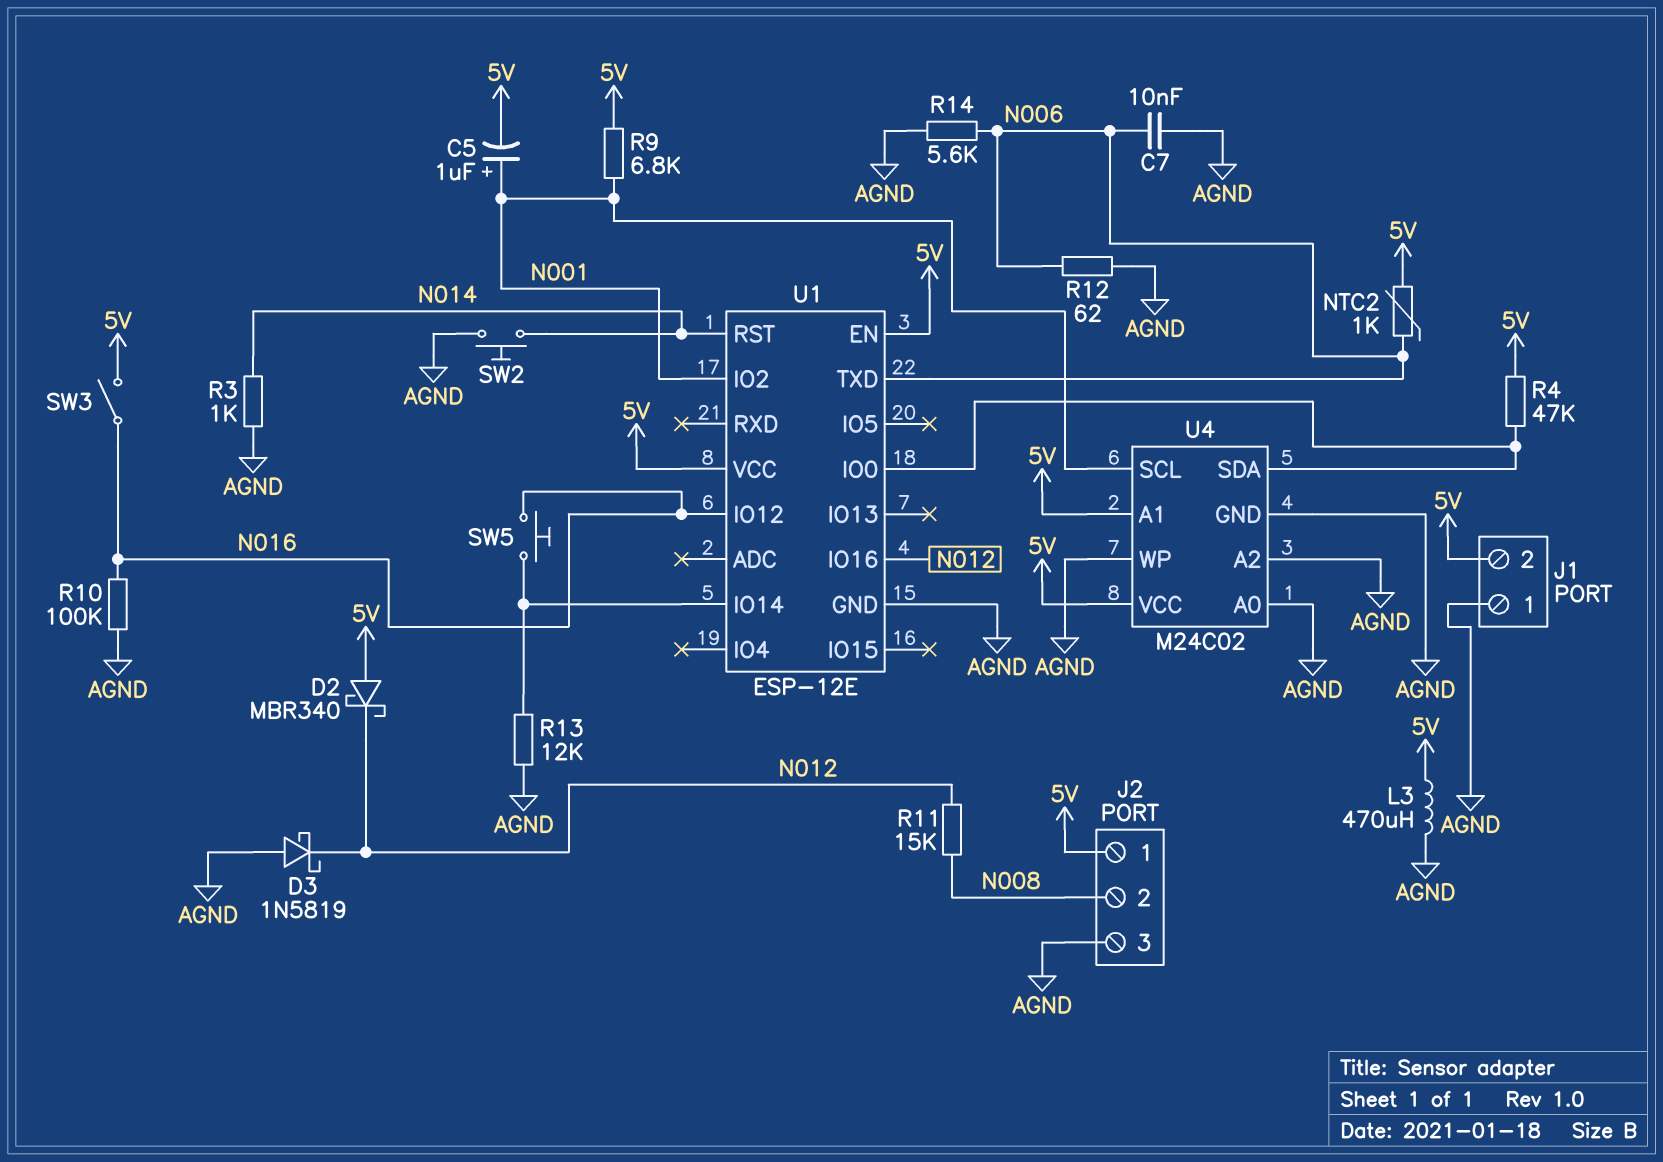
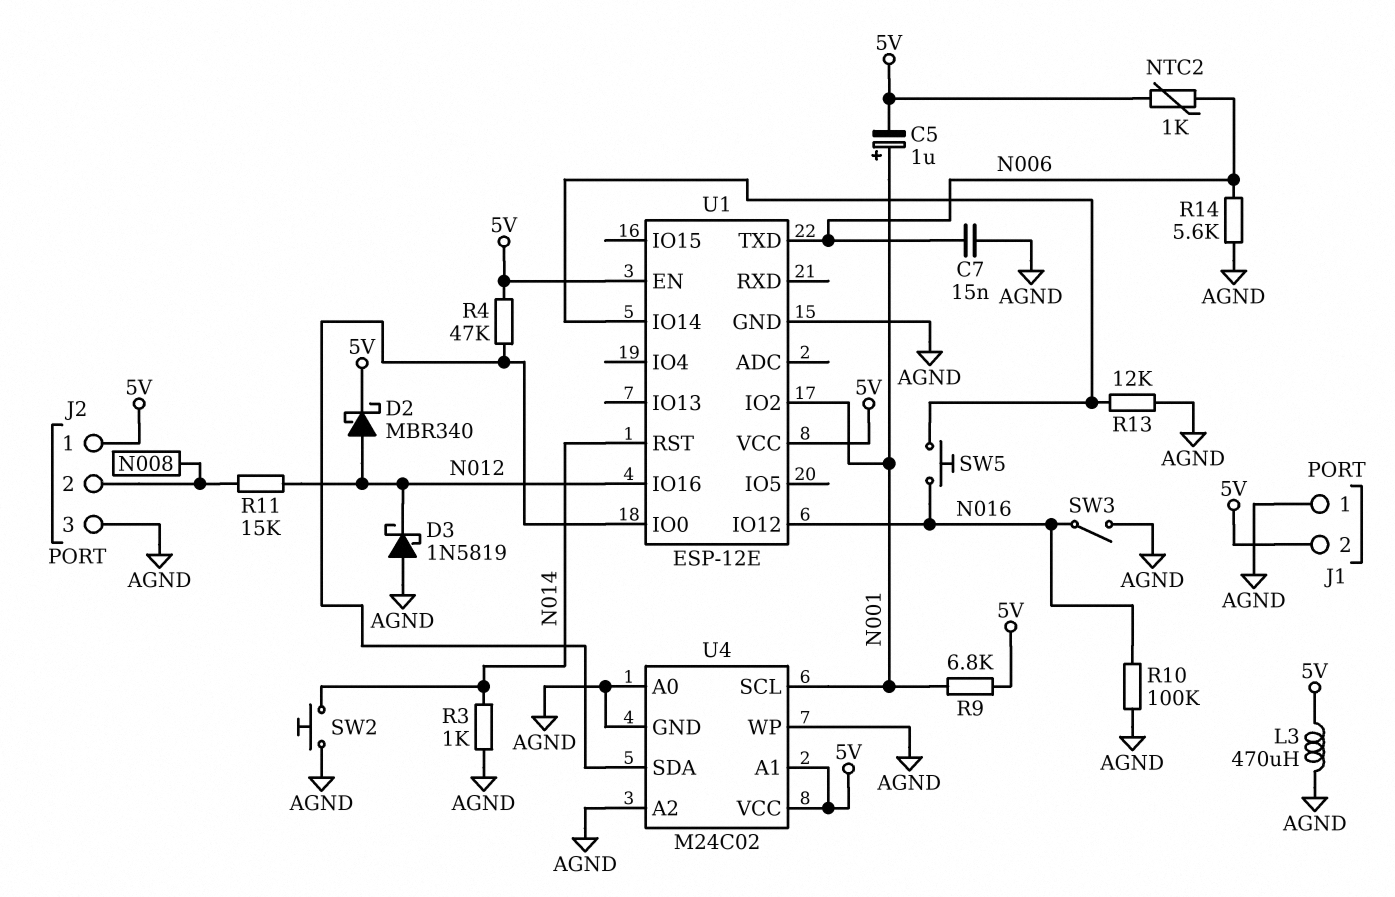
C7: 10nF (AGND, N006) -> 15nF (AGND, N006)
D2: schottky MBR340 (A 5V, K N012) -> schottky MBR340 (A N012, K 5V)
R12: 62 (AGND, N006) -> none
SW3: switch (5V, N016) -> switch (AGND, N016)

